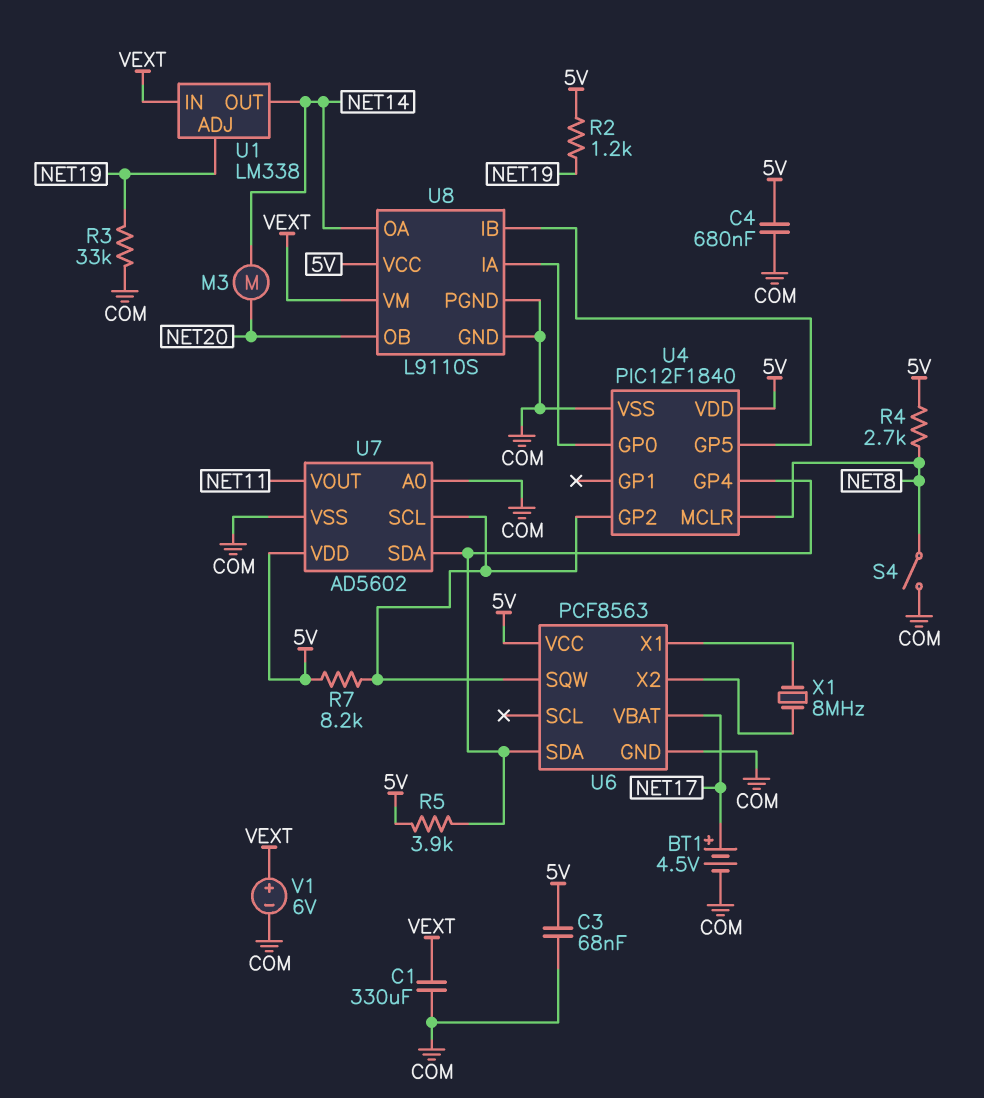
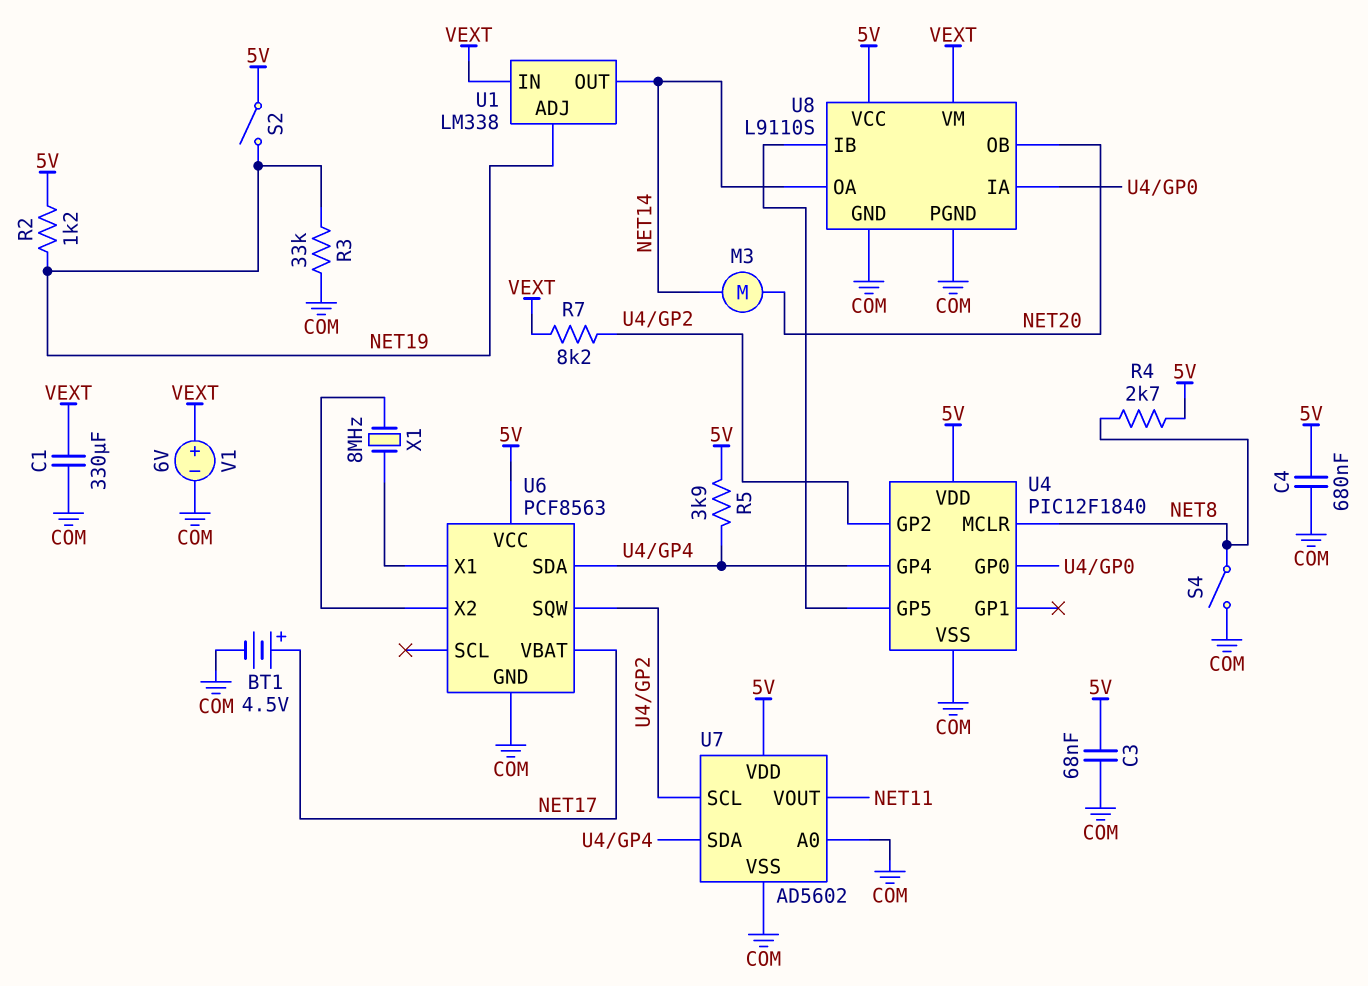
R7: 8.2k (5V, U4/GP2) -> 8.2k (U4/GP2, VEXT)
S2: none -> switch (5V, NET19)

